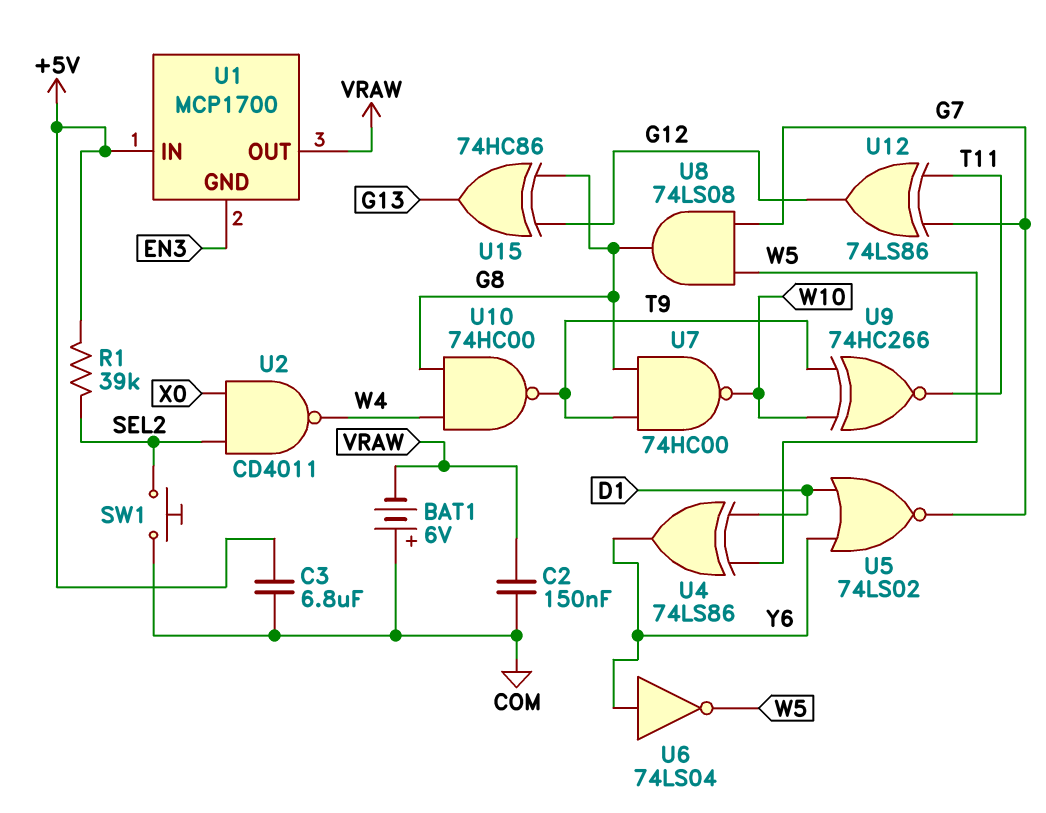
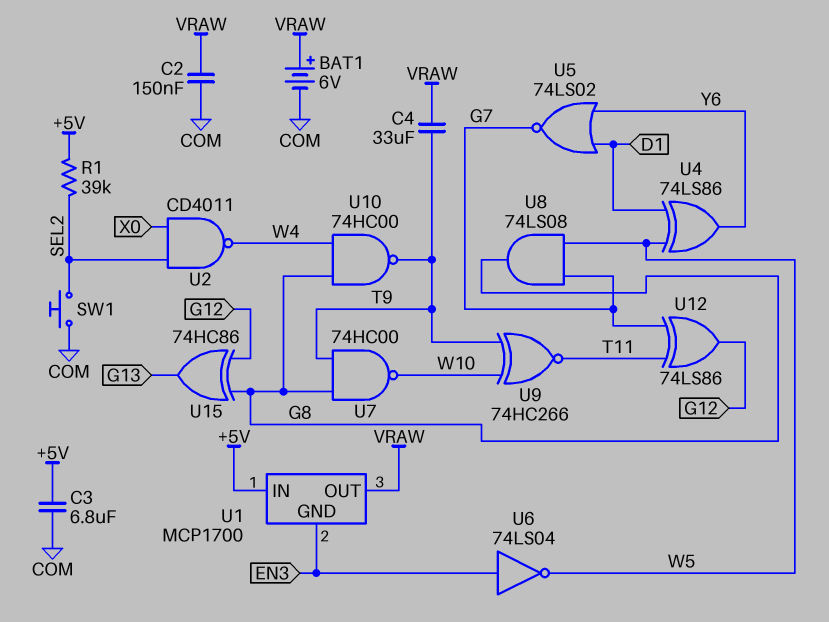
BAT1: 6V (plus COM, minus VRAW) -> 6V (plus VRAW, minus COM)
C4: none -> 33uF (T9, VRAW)
U6: NOT 74LS04 (in Y6, out W5) -> NOT 74LS04 (in EN3, out W5)

